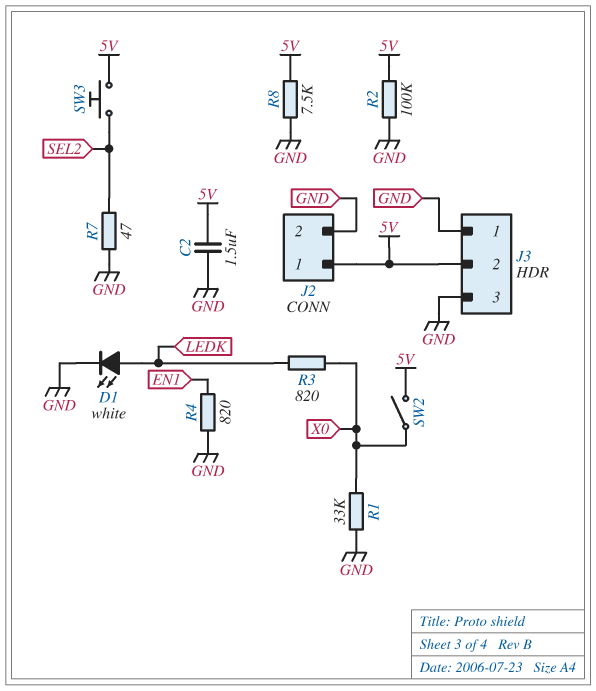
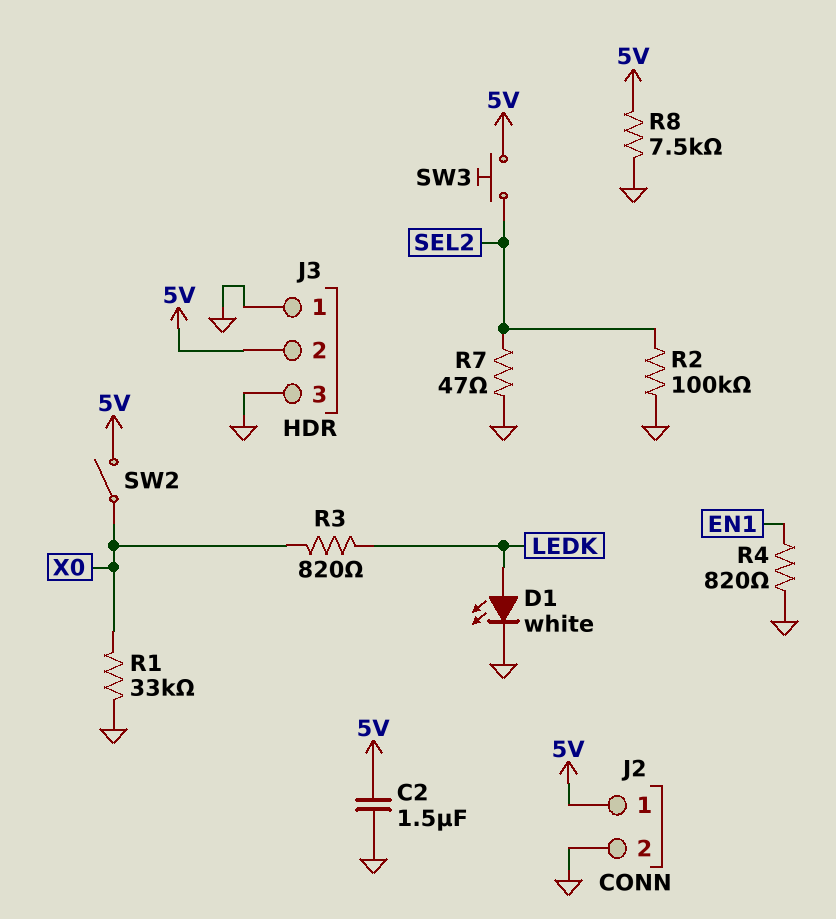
R2: 100k (5V, GND) -> 100k (GND, SEL2)

